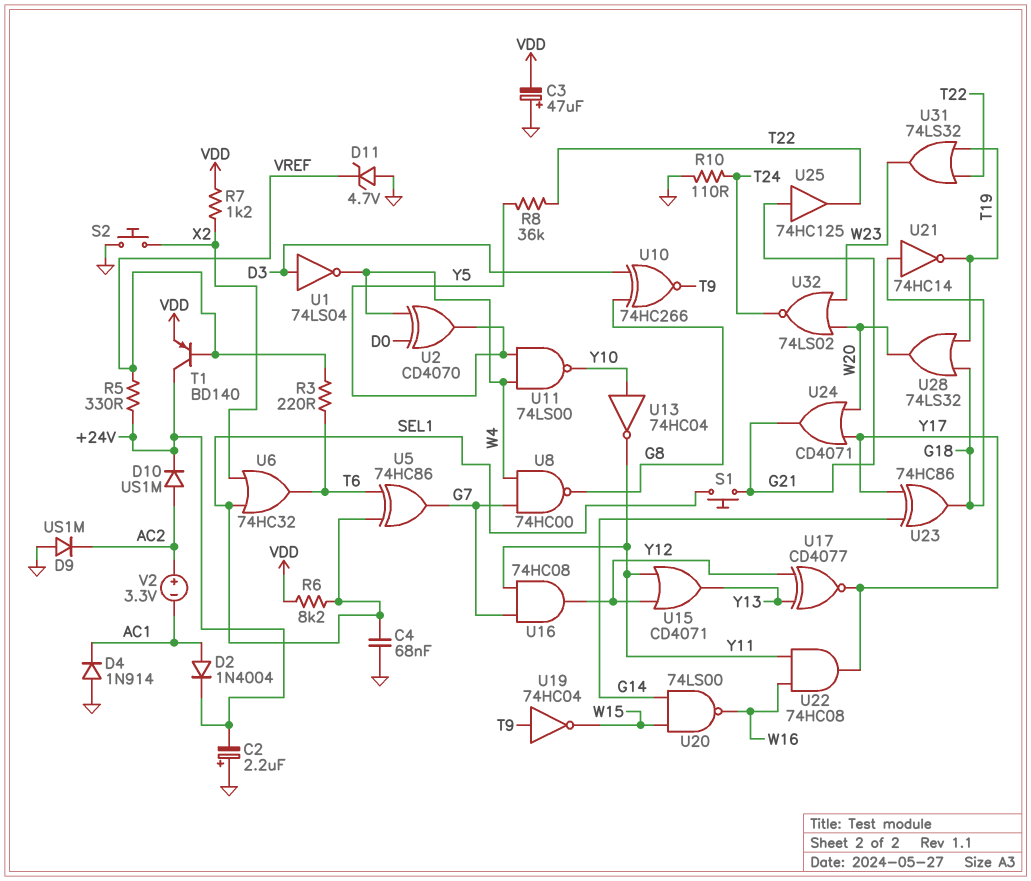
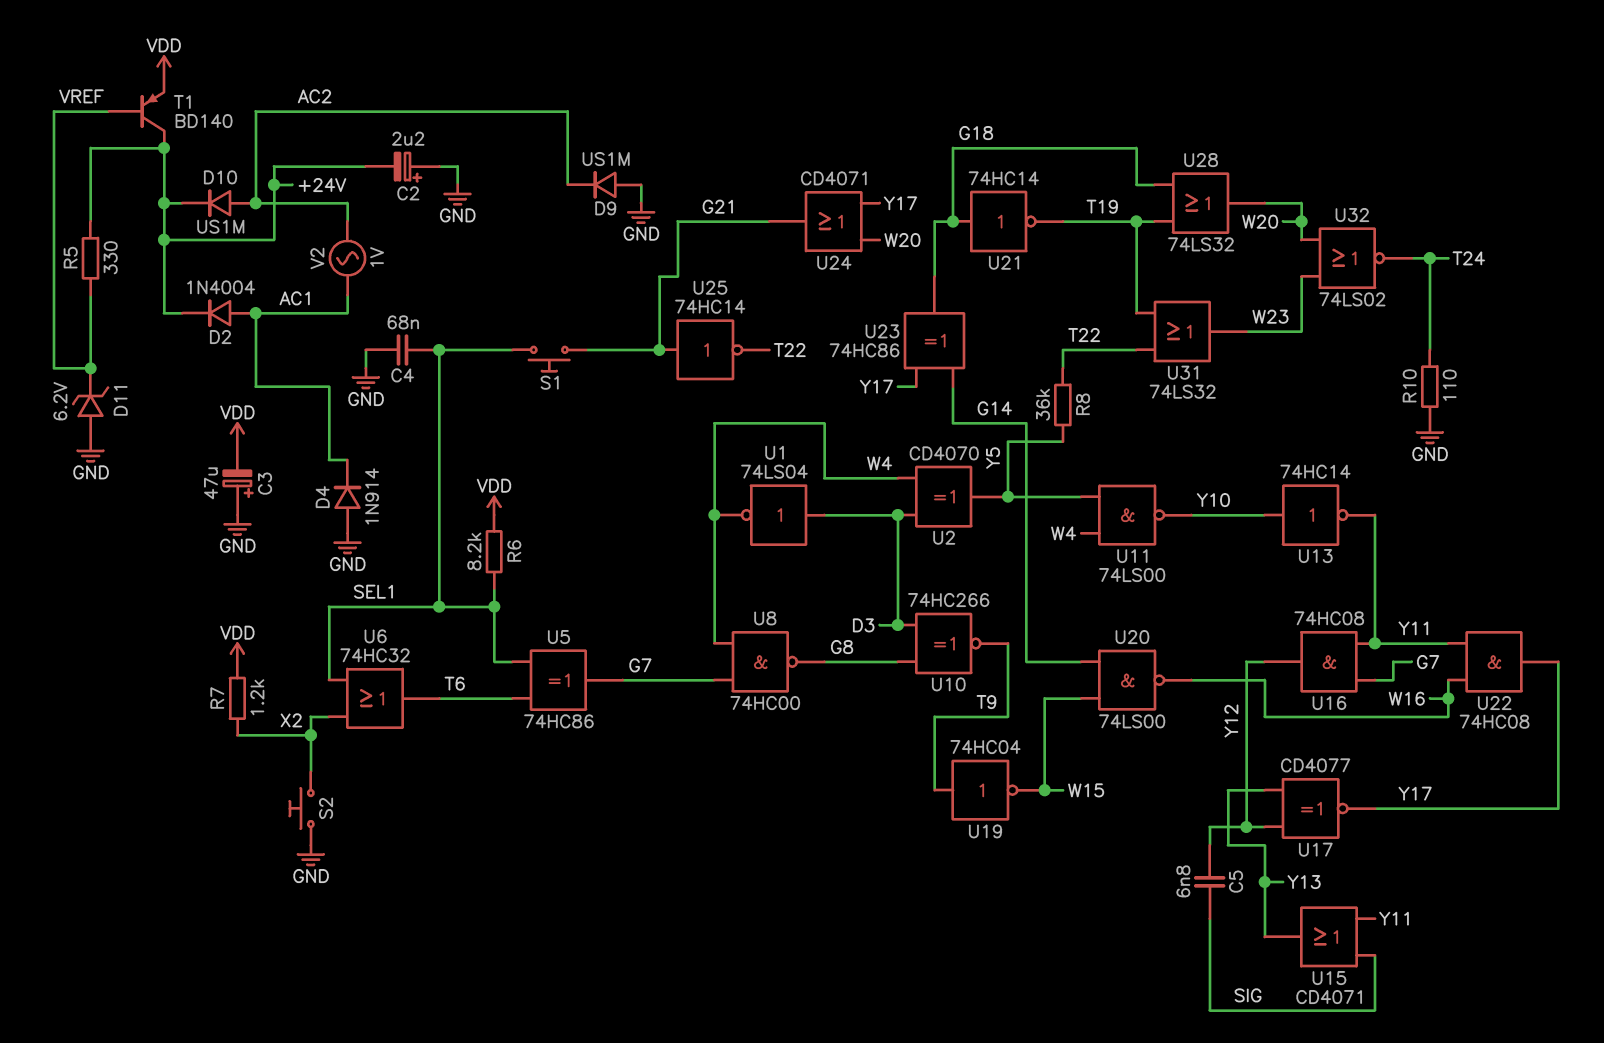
C5: none -> 6.8nF (SIG, Y12)
D11: zener 4.7V (A GND, K VREF) -> zener 6.2V (A GND, K VREF)
R3: 220 (T6, VREF) -> none
U2: XOR CD4070 (in D0, in W4, out Y5) -> XOR CD4070 (in D3, in W4, out Y5)
U13: NOT 74HC04 (in Y10, out Y11) -> NOT 74HC14 (in Y10, out Y11)
U15: OR CD4071 (in Y11, in Y12, out Y13) -> OR CD4071 (in SIG, in Y11, out Y13)
U25: buffer 74HC125 (in G21, out T22) -> NOT 74HC14 (in G21, out T22)
V2: 3.3V (plus AC2, minus AC1) -> AC 1V (AC1, AC2)

